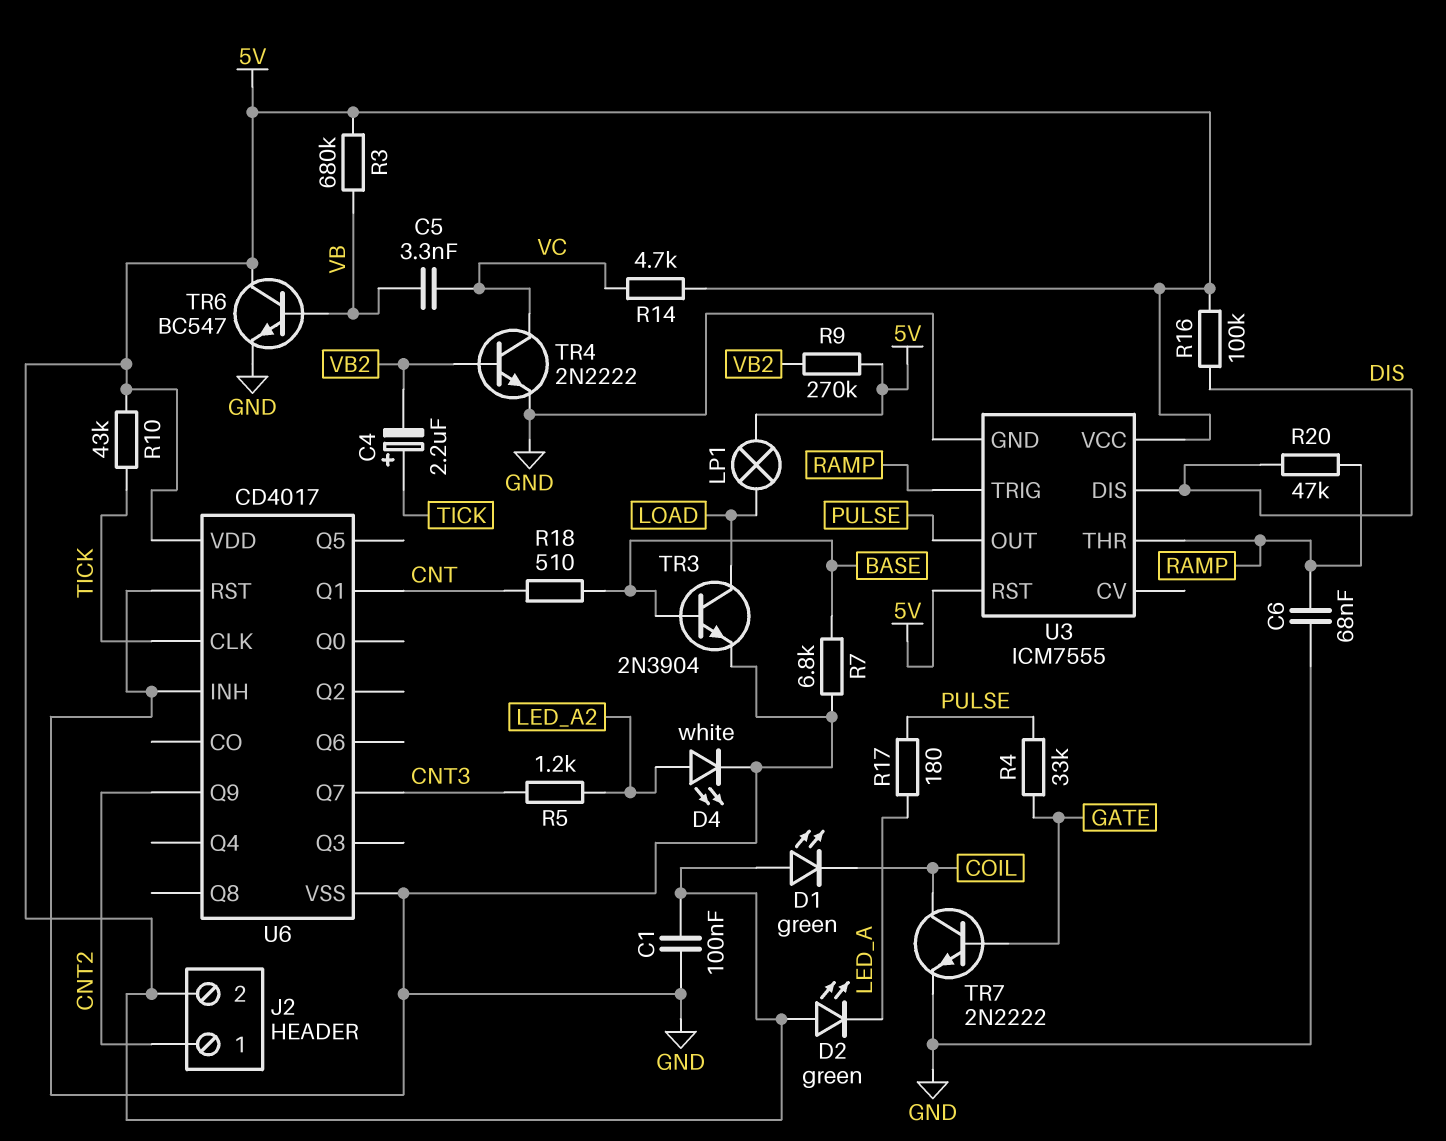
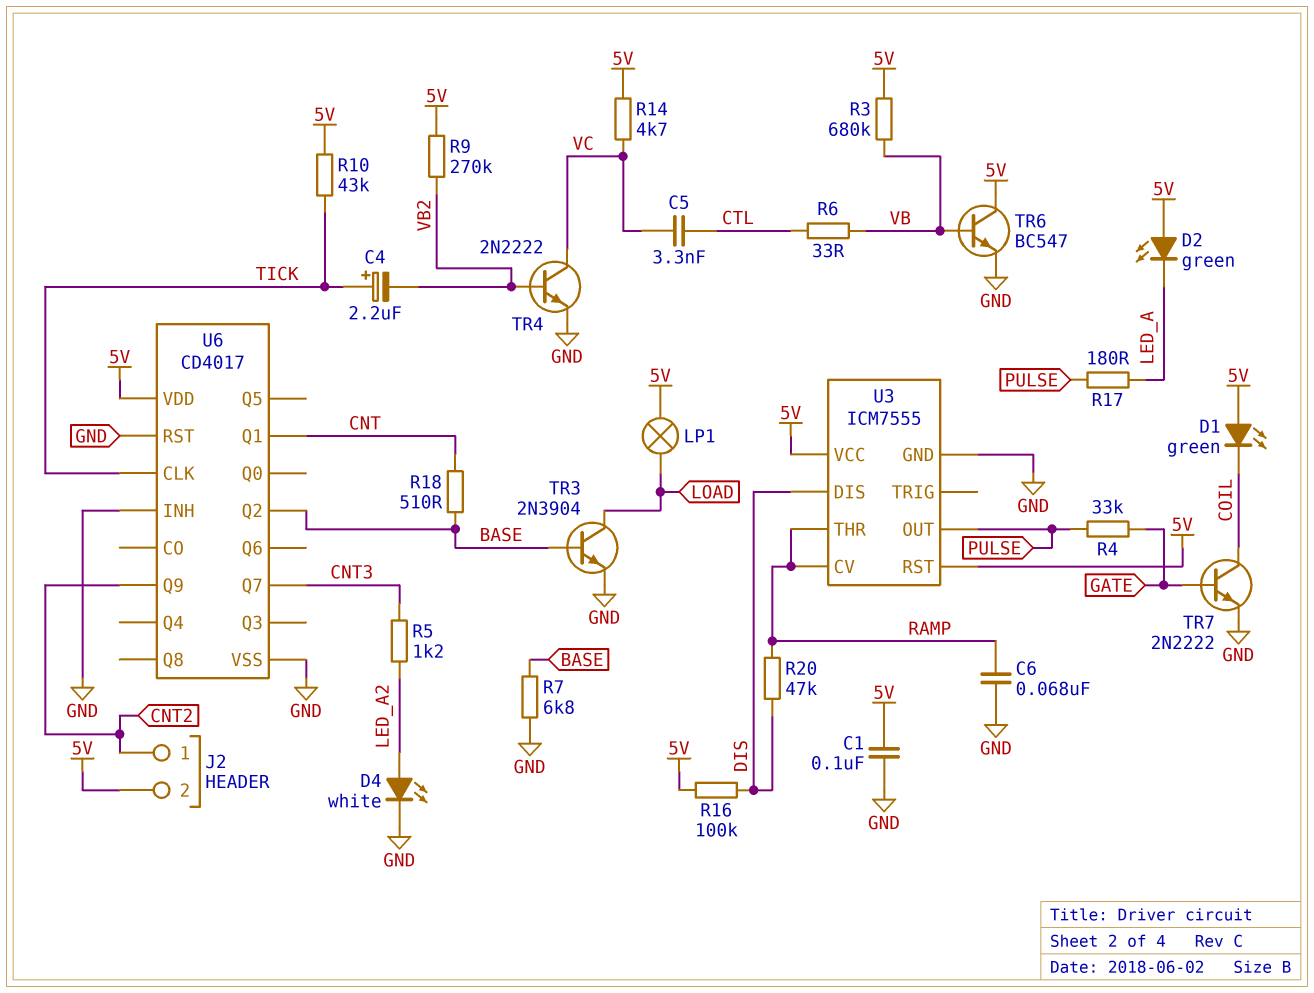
C5: 3.3nF (VB, VC) -> 3.3nF (CTL, VC)
R6: none -> 33 (CTL, VB)
U3 pin CV: none -> RAMP
U3 pin TRIG: RAMP -> none
U6 pin Q2: none -> BASE

